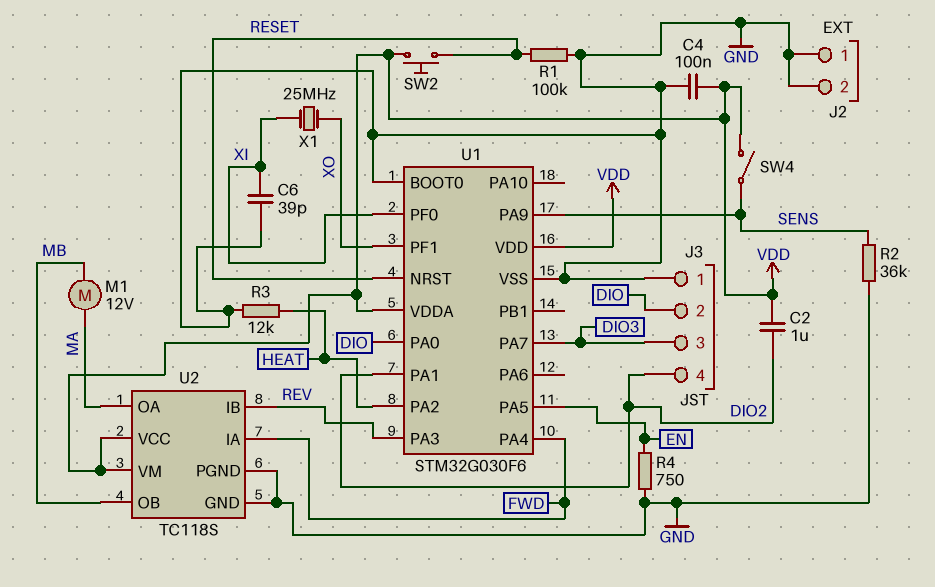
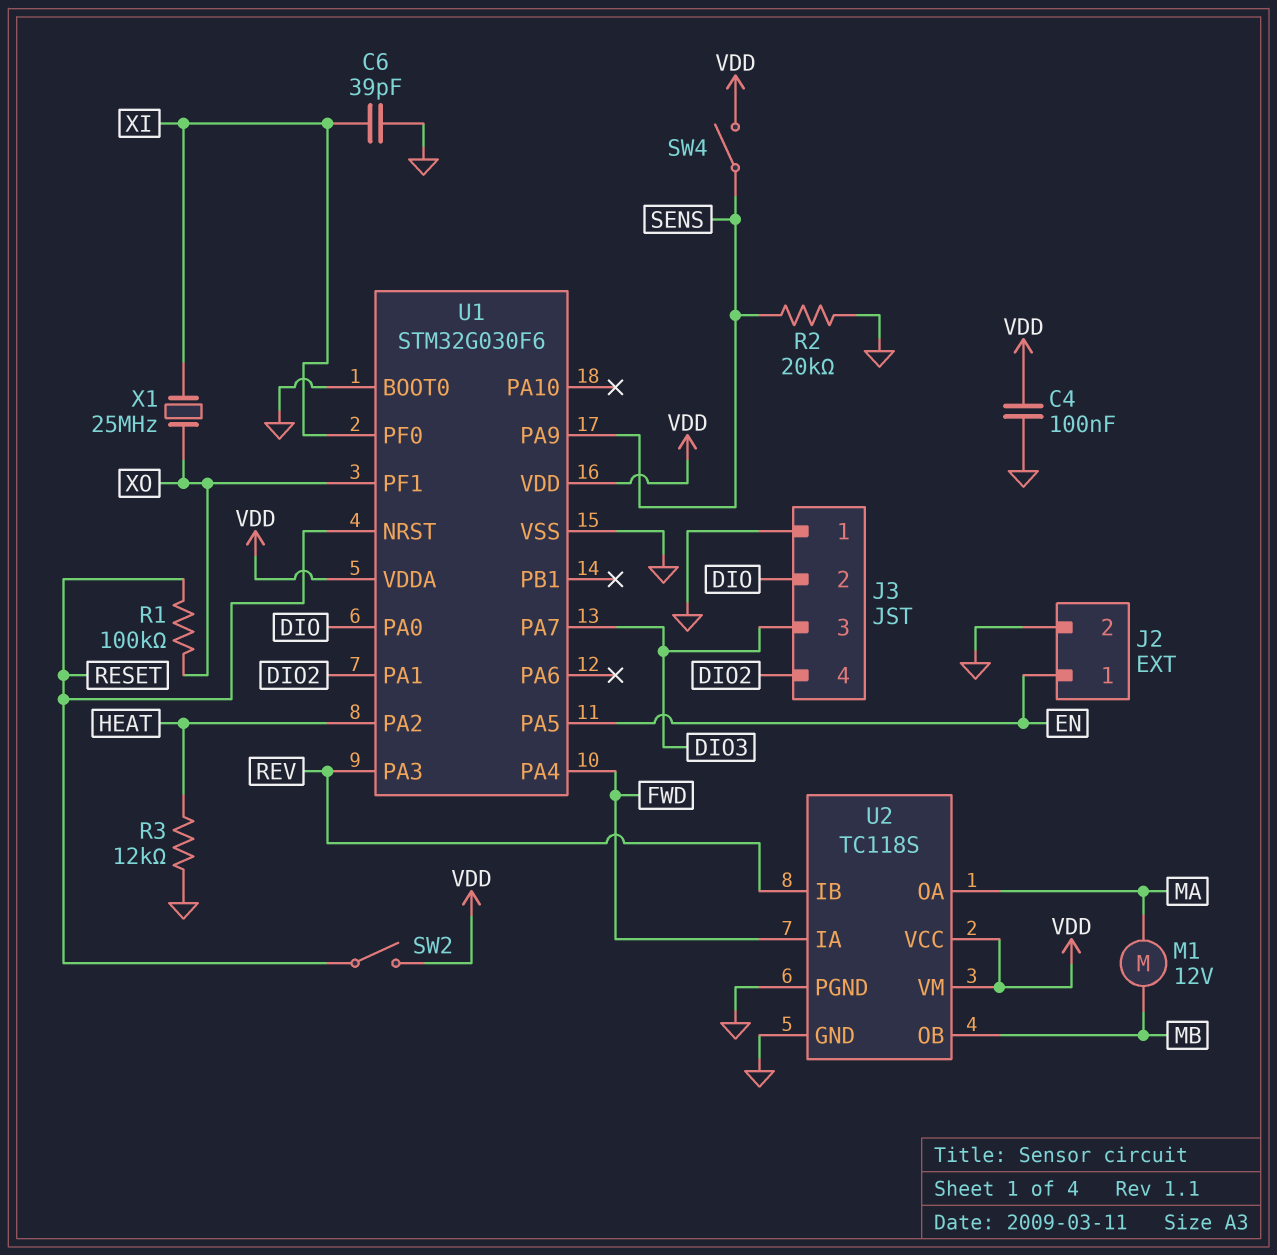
C2: 1uF (DIO2, VDD) -> none
J2 pin 1: GND -> EN
R1: 100k (GND, RESET) -> 100k (RESET, XO)
R2: 36k (GND, SENS) -> 20k (GND, SENS)
R4: 750 (EN, GND) -> none
SW2: button (RESET, VDD) -> switch (RESET, VDD)

